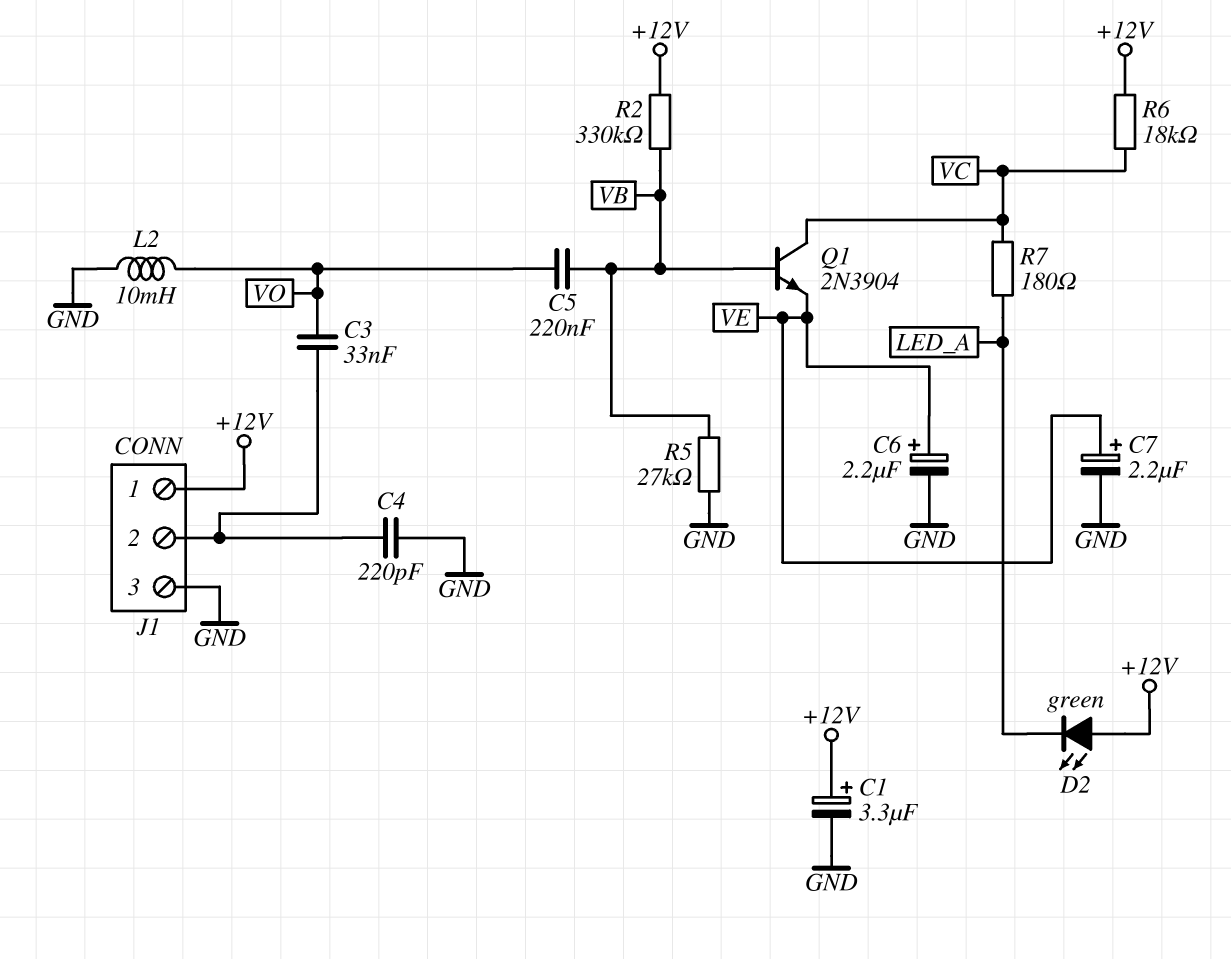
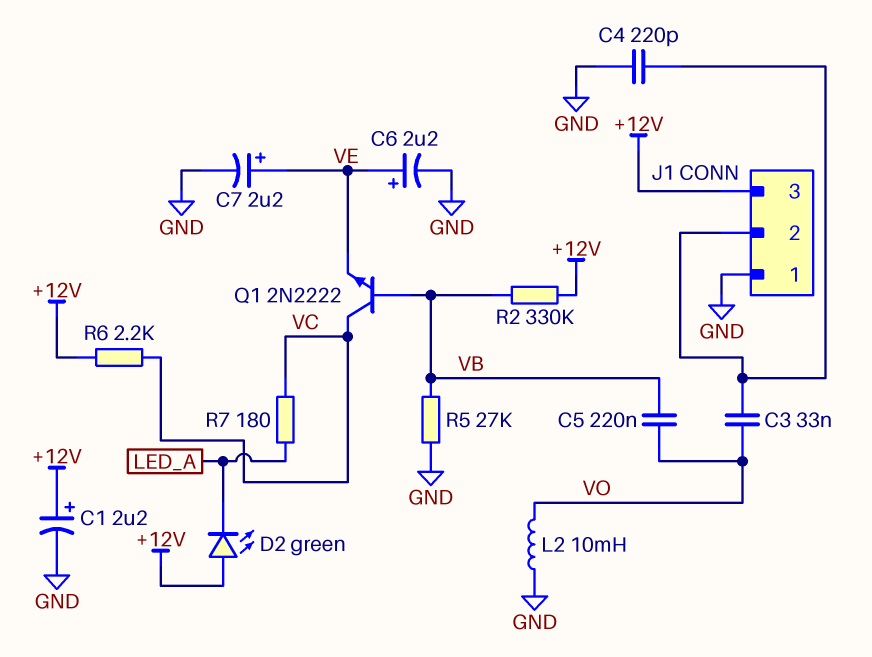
C1: 3.3uF (plus +12V, minus GND) -> 2.2uF (plus +12V, minus GND)
J1 pin 1: +12V -> GND
J1 pin 3: GND -> +12V
Q1: NPN 2N3904 (B VB, C VC, E VE) -> NPN 2N2222 (B VB, C VC, E VE)
R6: 18k (+12V, VC) -> 2.2k (+12V, VC)

